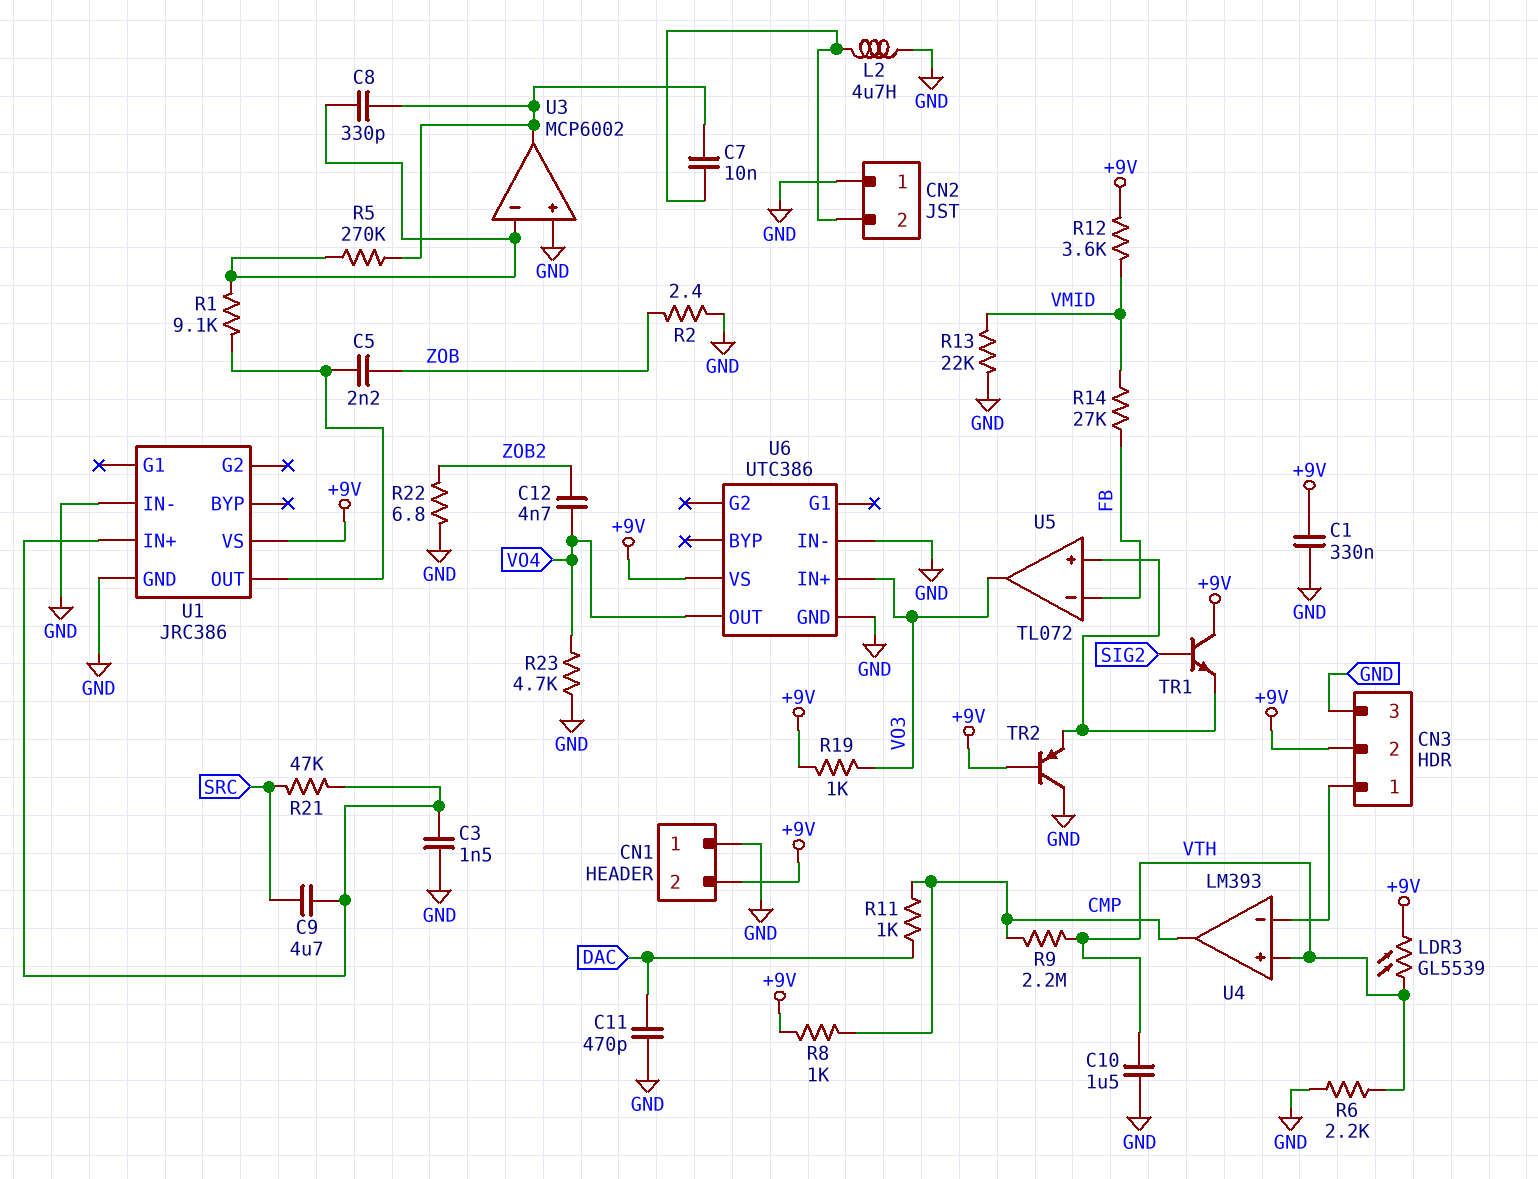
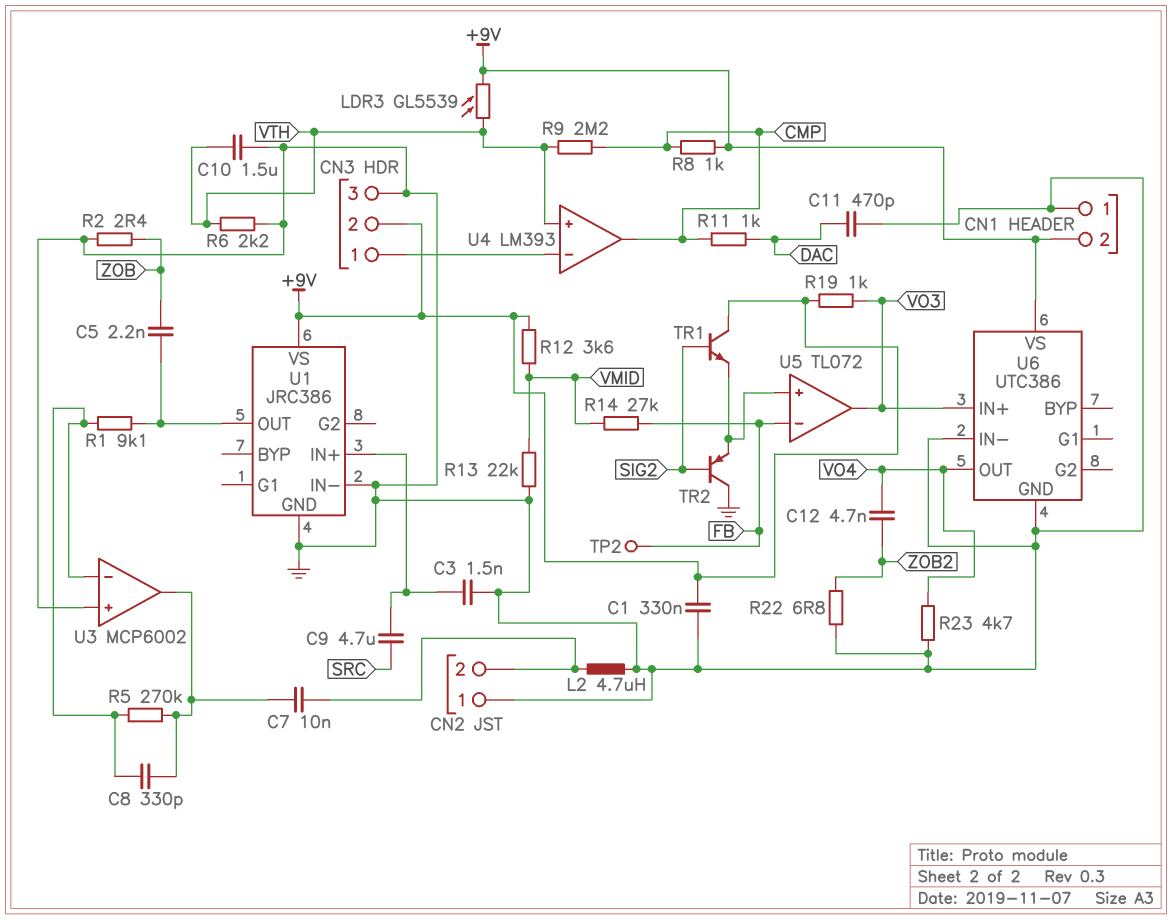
R21: 47k (SRC, U1/IN+) -> none
TP2: none -> test point (FB)
TR2: PNP (B +9V, C GND, E U5/in+) -> PNP (B SIG2, C GND, E U5/in+)

